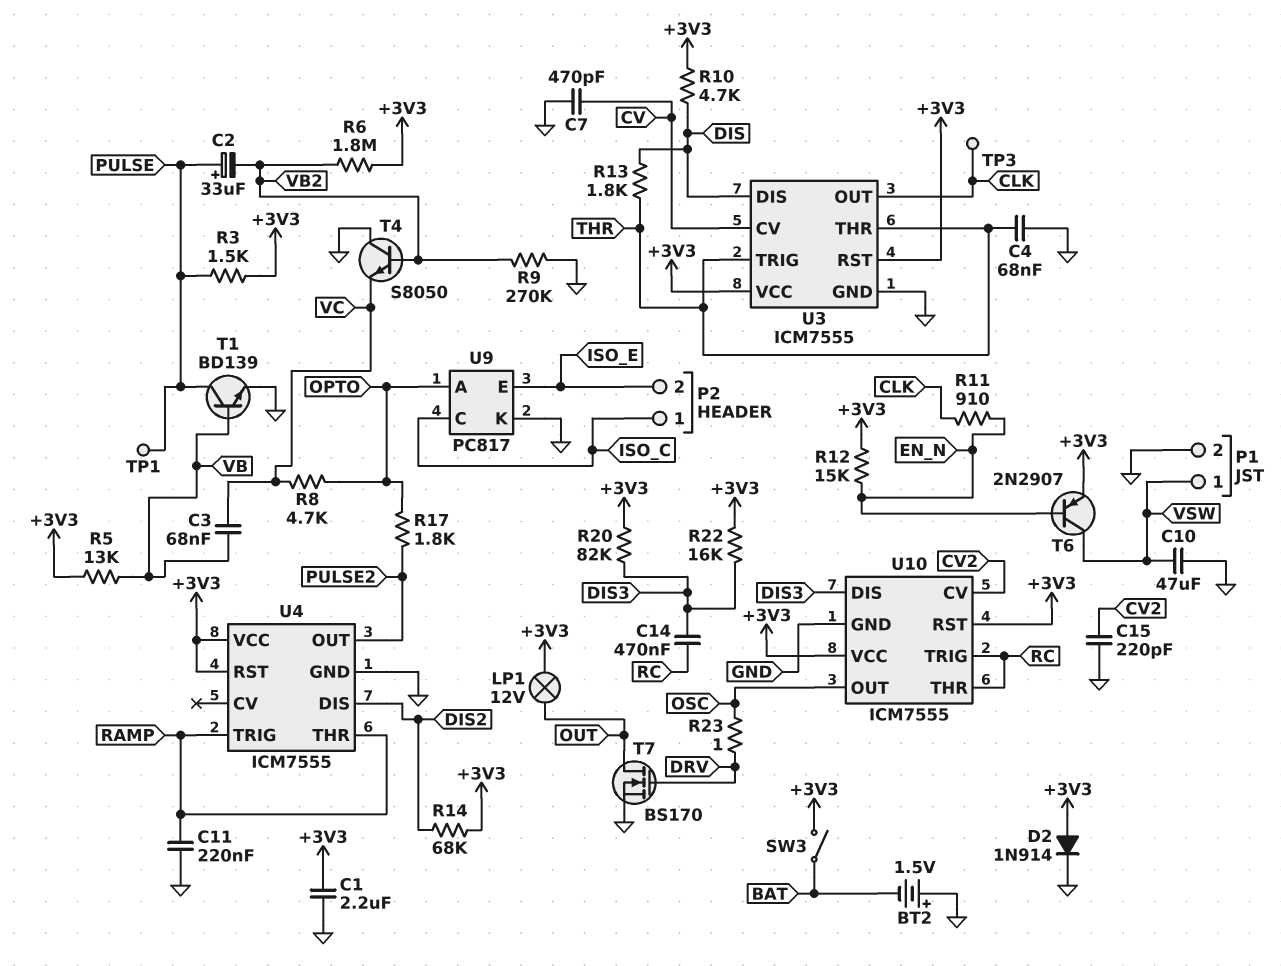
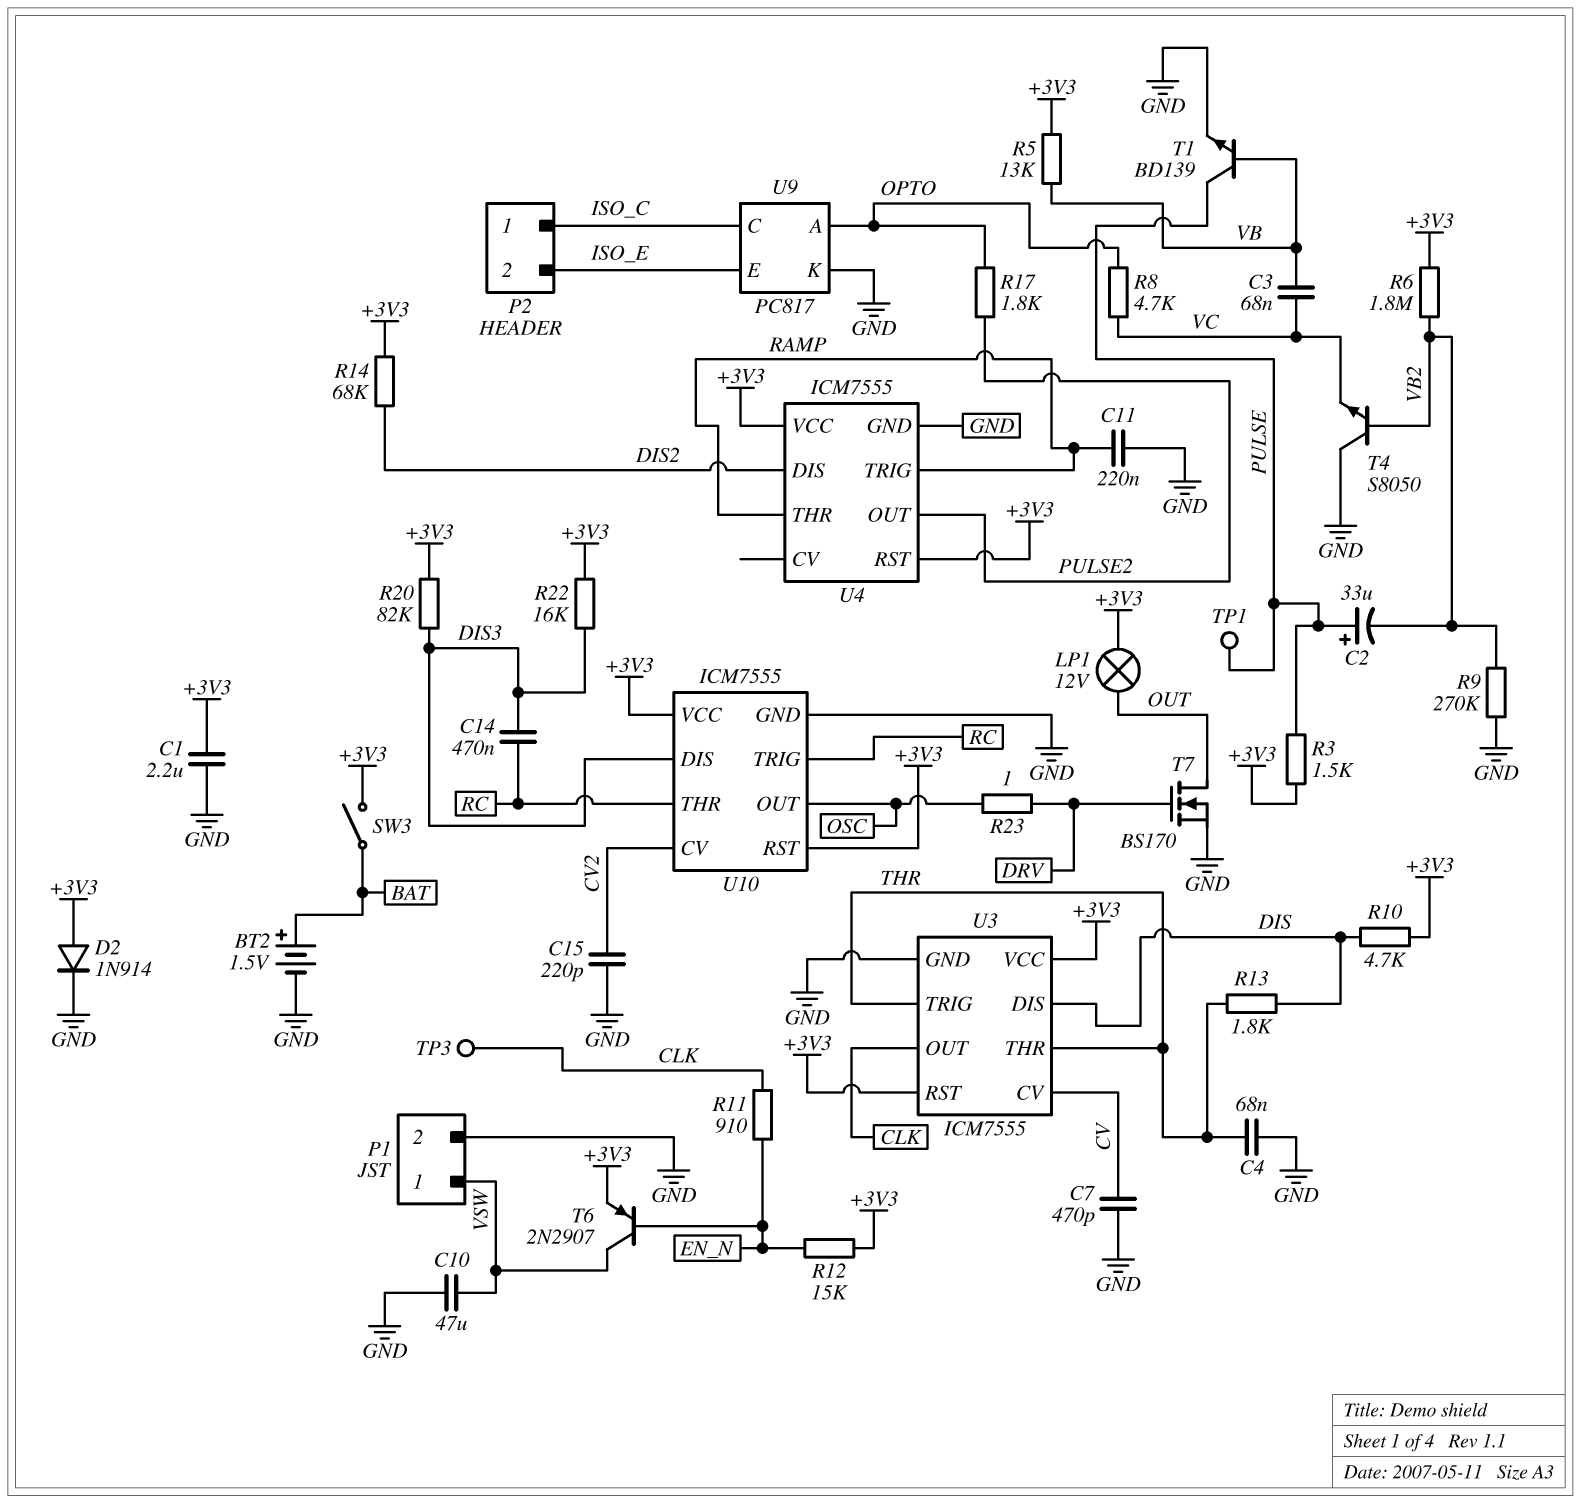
BT2: 1.5V (plus GND, minus BAT) -> 1.5V (plus BAT, minus GND)

